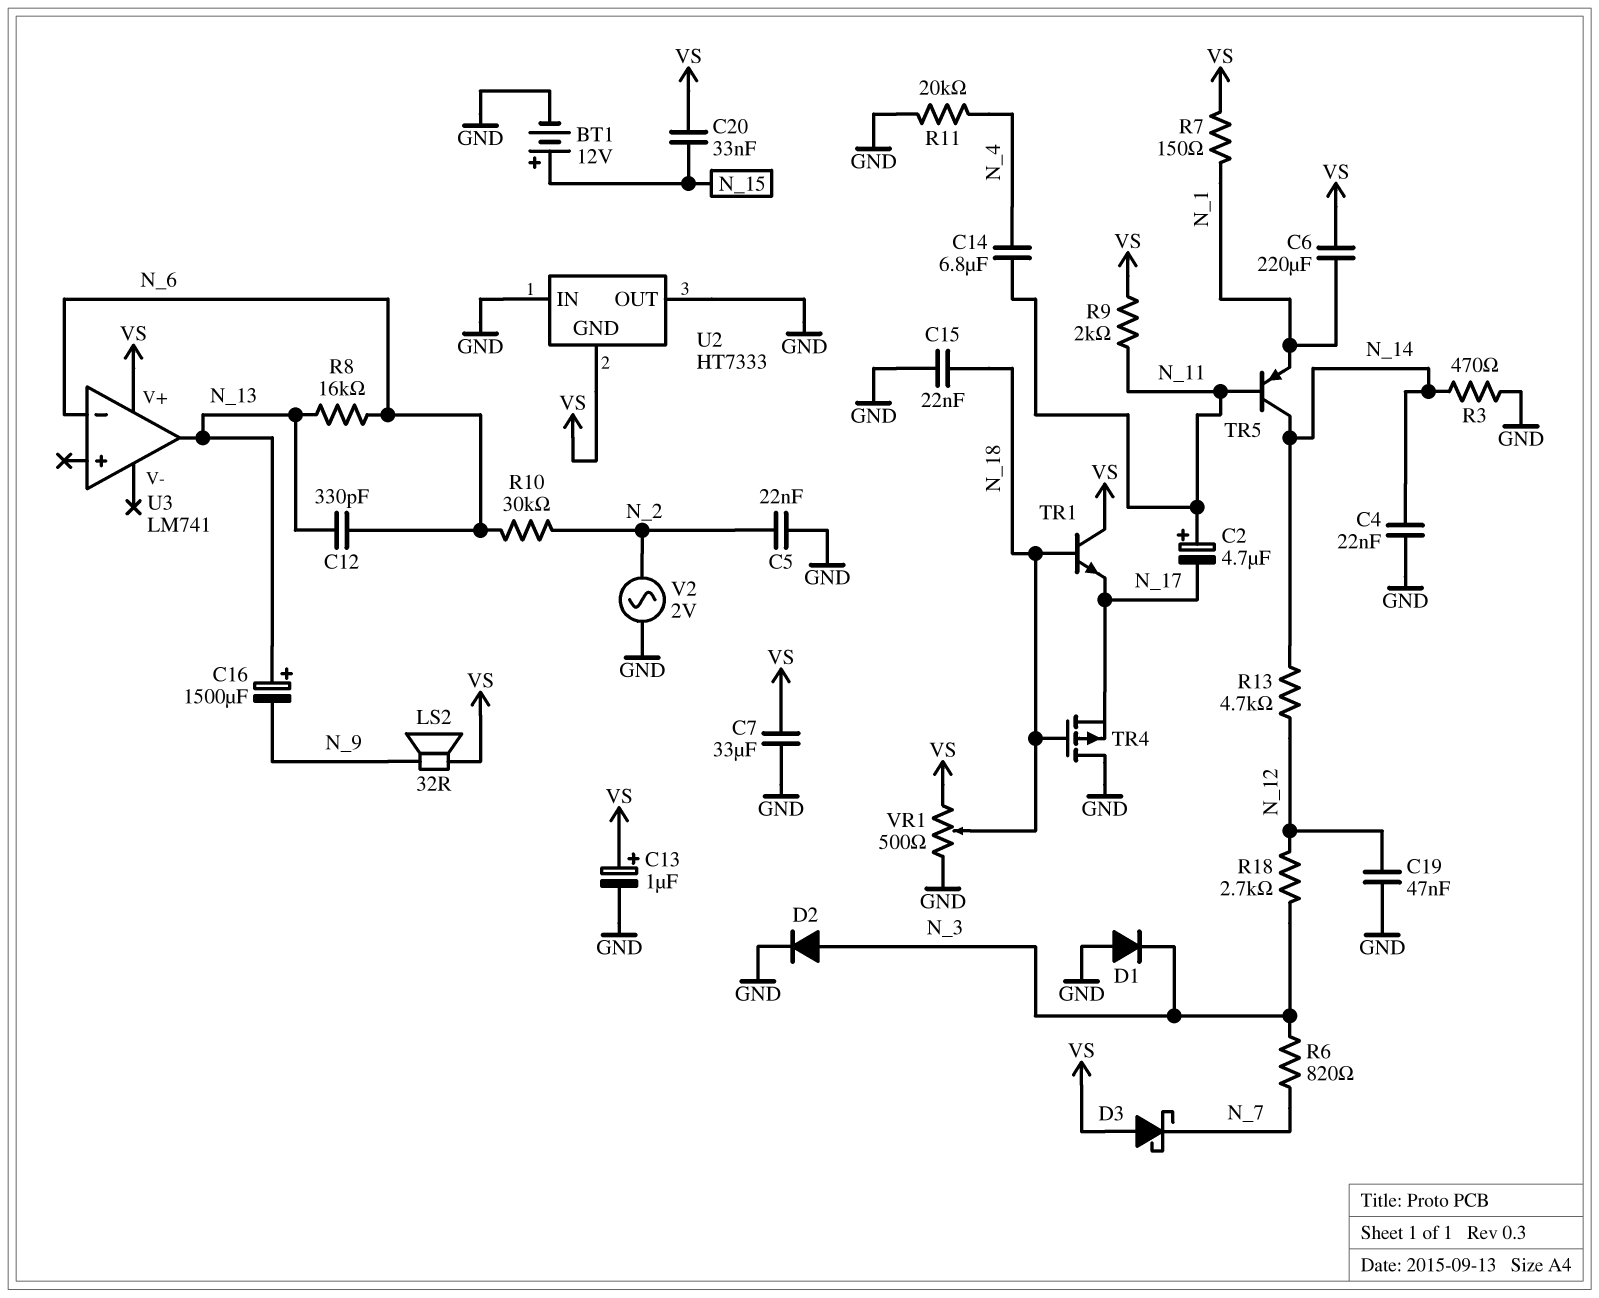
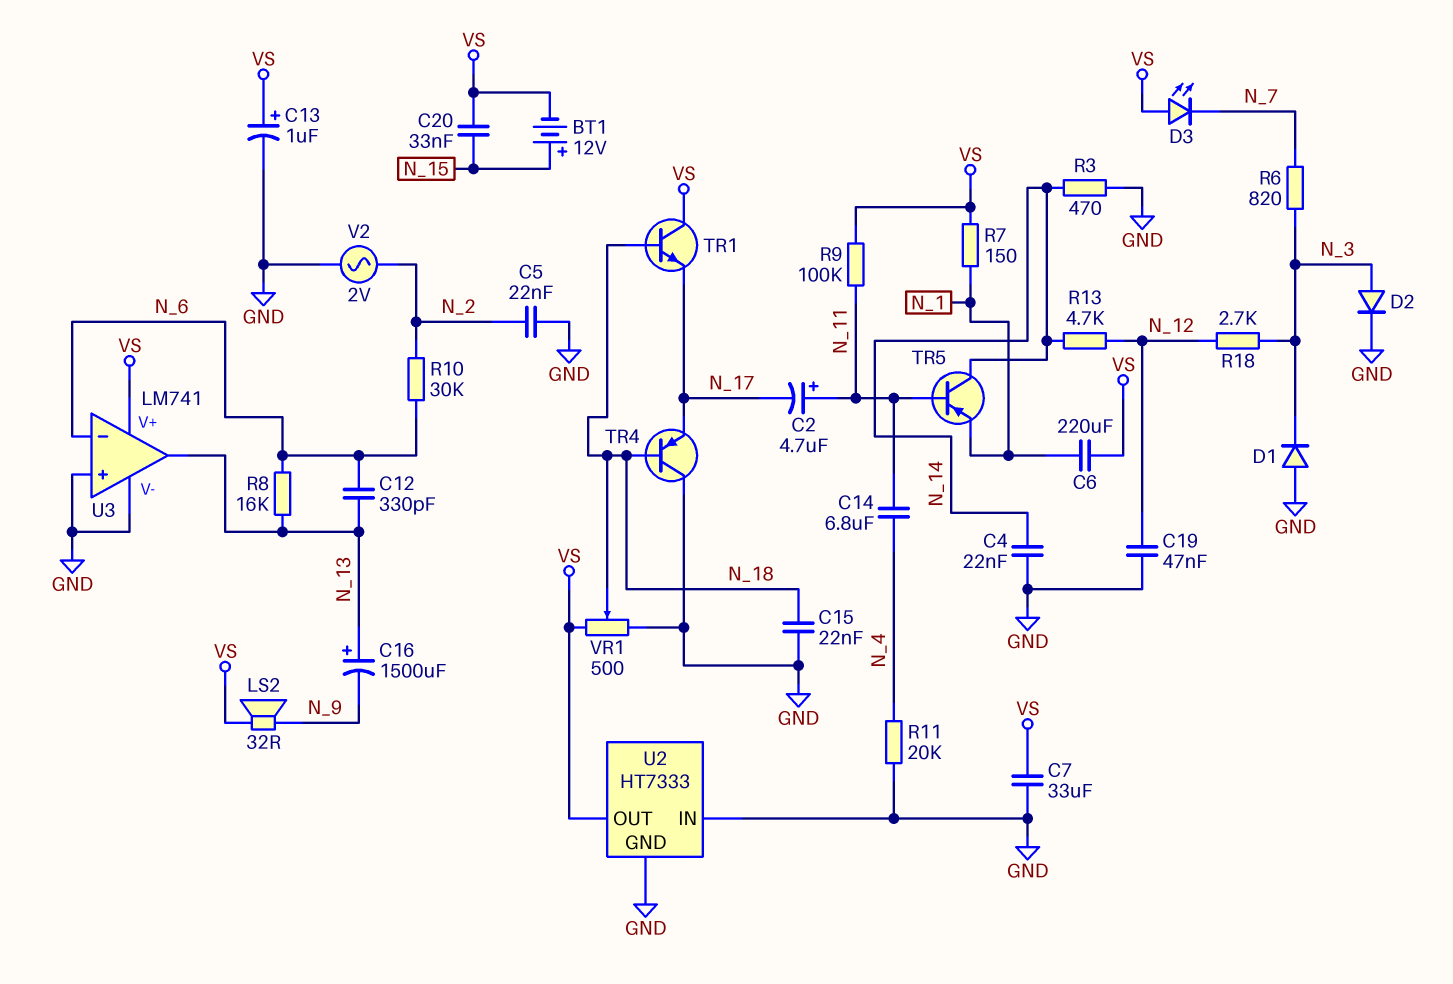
BT1: 12V (plus N_15, minus GND) -> 12V (plus N_15, minus VS)
D3: schottky (A VS, K N_7) -> LED (A VS, K N_7)
R9: 2k (N_11, VS) -> 100k (N_11, VS)
TR4: PMOS (G N_18, D GND, S N_17) -> PNP (B N_18, C GND, E N_17)
U2 pin GND: VS -> GND
U2 pin OUT: GND -> VS
U3 pin V-: none -> GND
U3 pin in+: none -> GND

